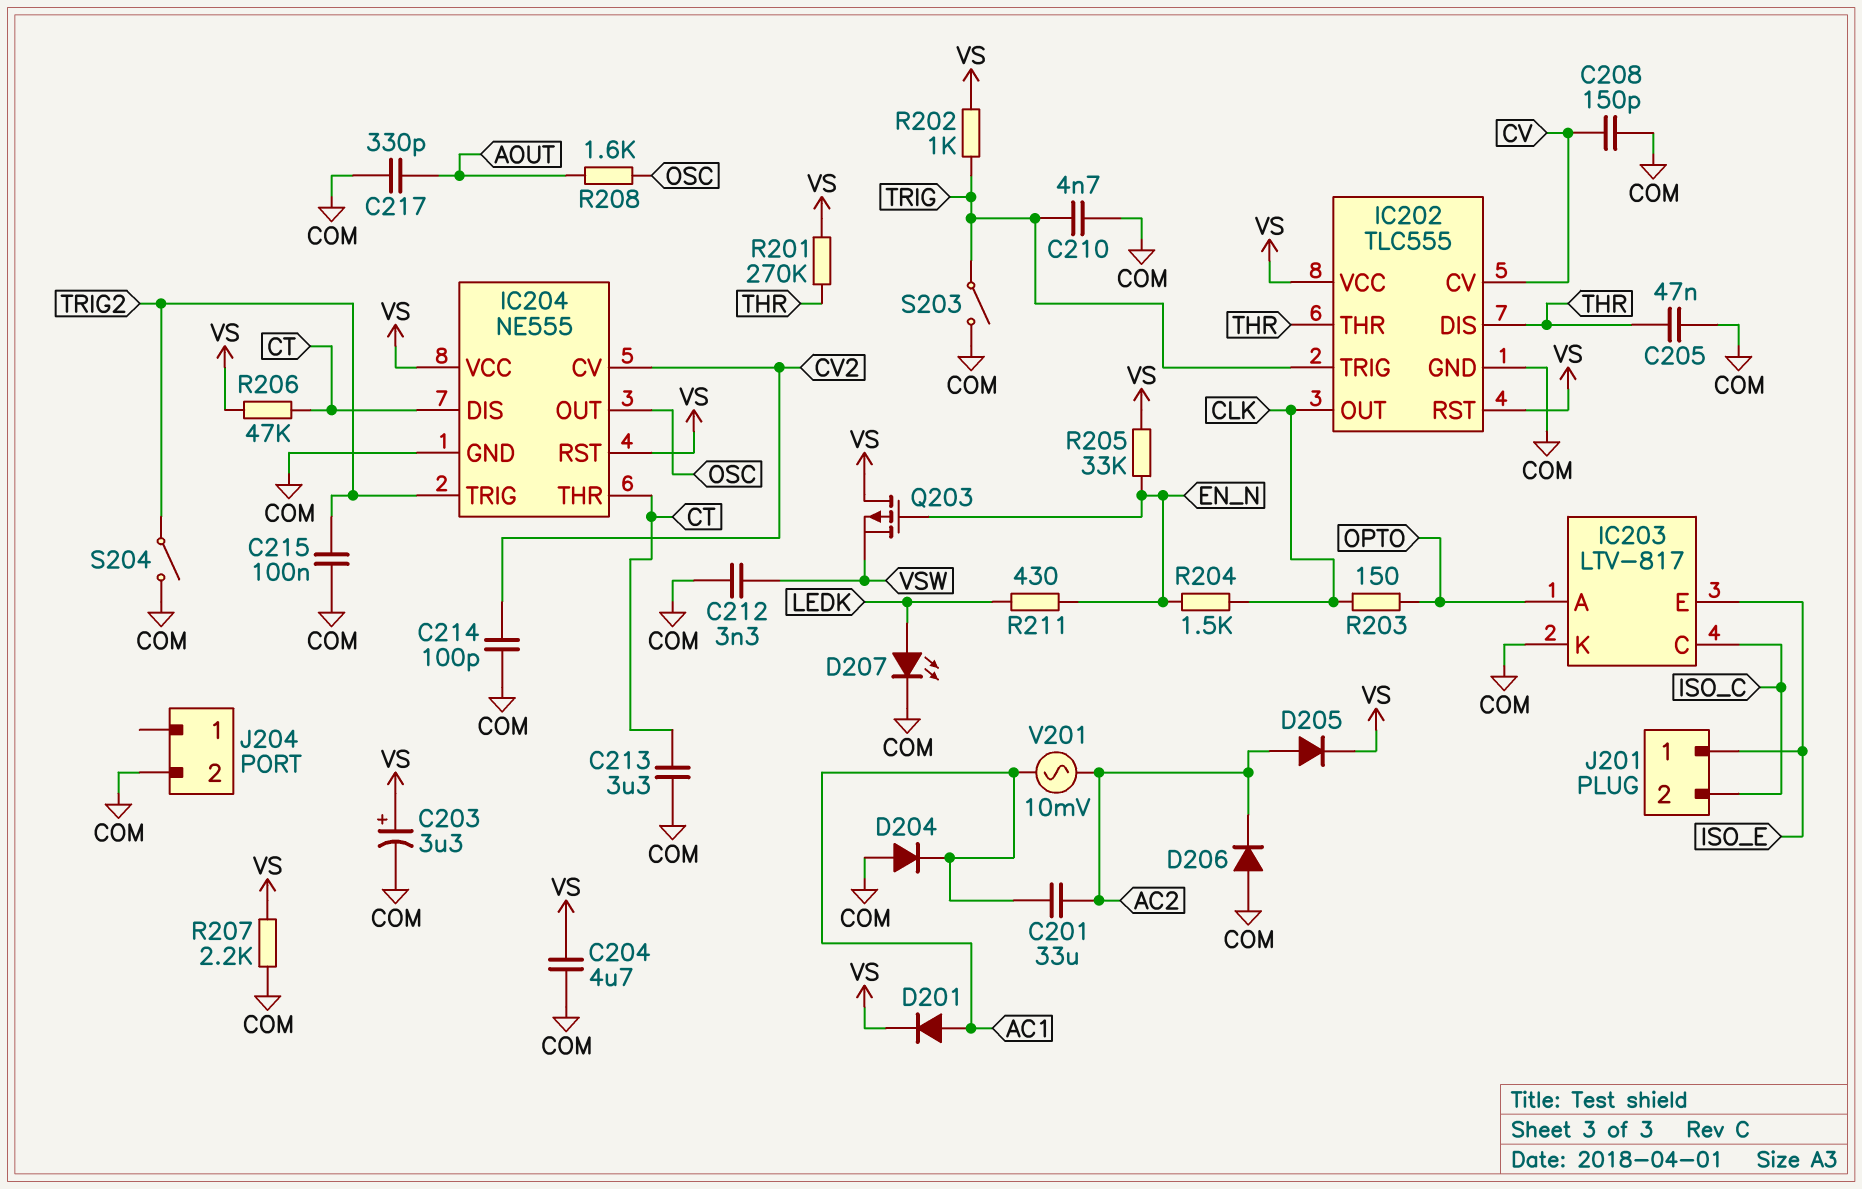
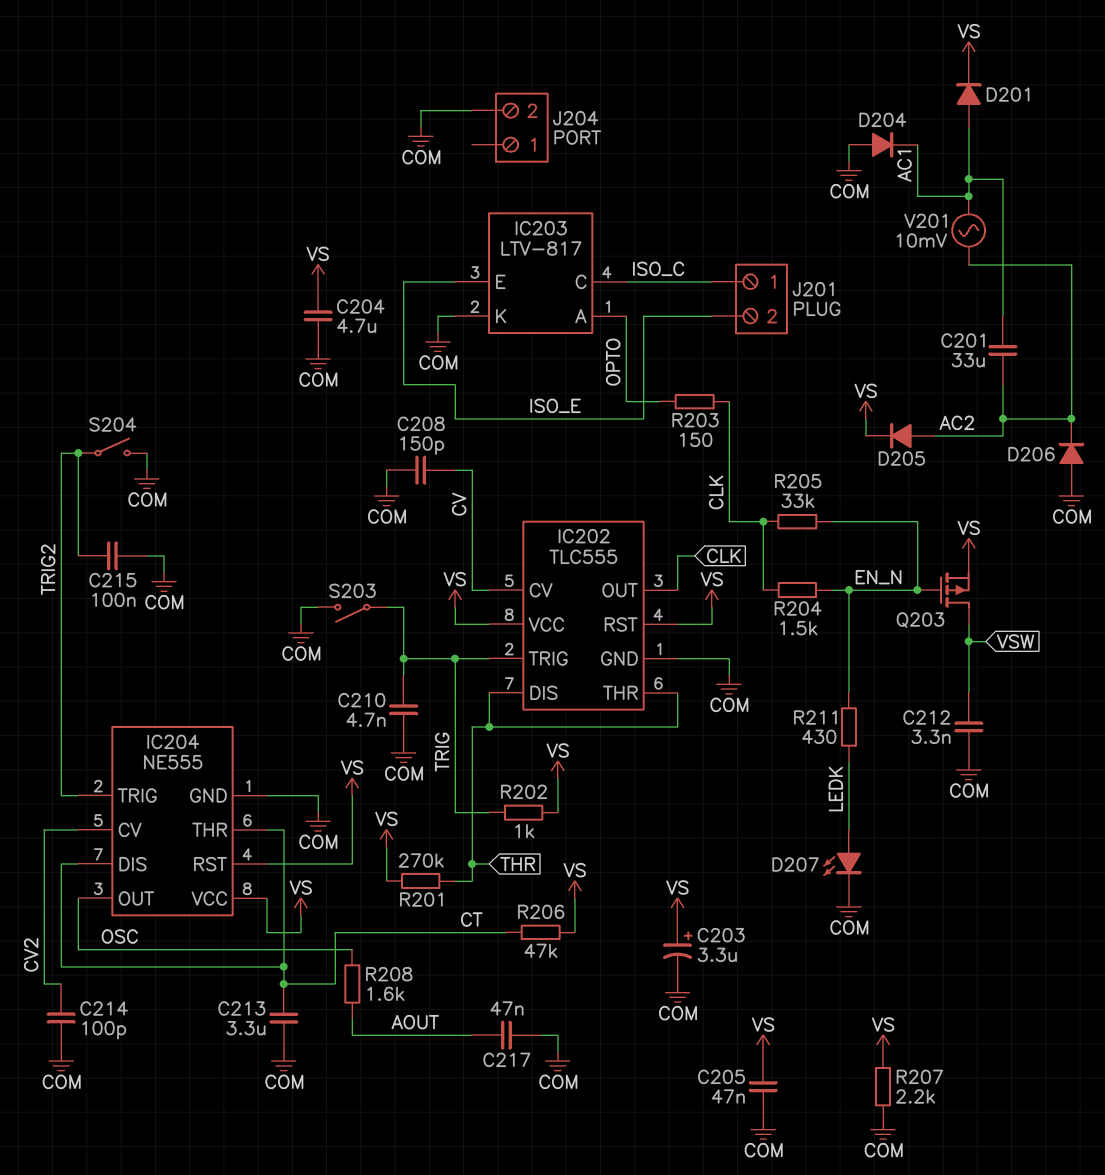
C205: 47nF (COM, THR) -> 47nF (COM, VS)
C217: 330pF (AOUT, COM) -> 47nF (AOUT, COM)
J201 pin 1: ISO_E -> ISO_C
J201 pin 2: ISO_C -> ISO_E
Q203: PMOS (G EN_N, D VS, S VSW) -> PMOS (G EN_N, D VSW, S VS)
R205: 33k (EN_N, VS) -> 33k (CLK, EN_N)

